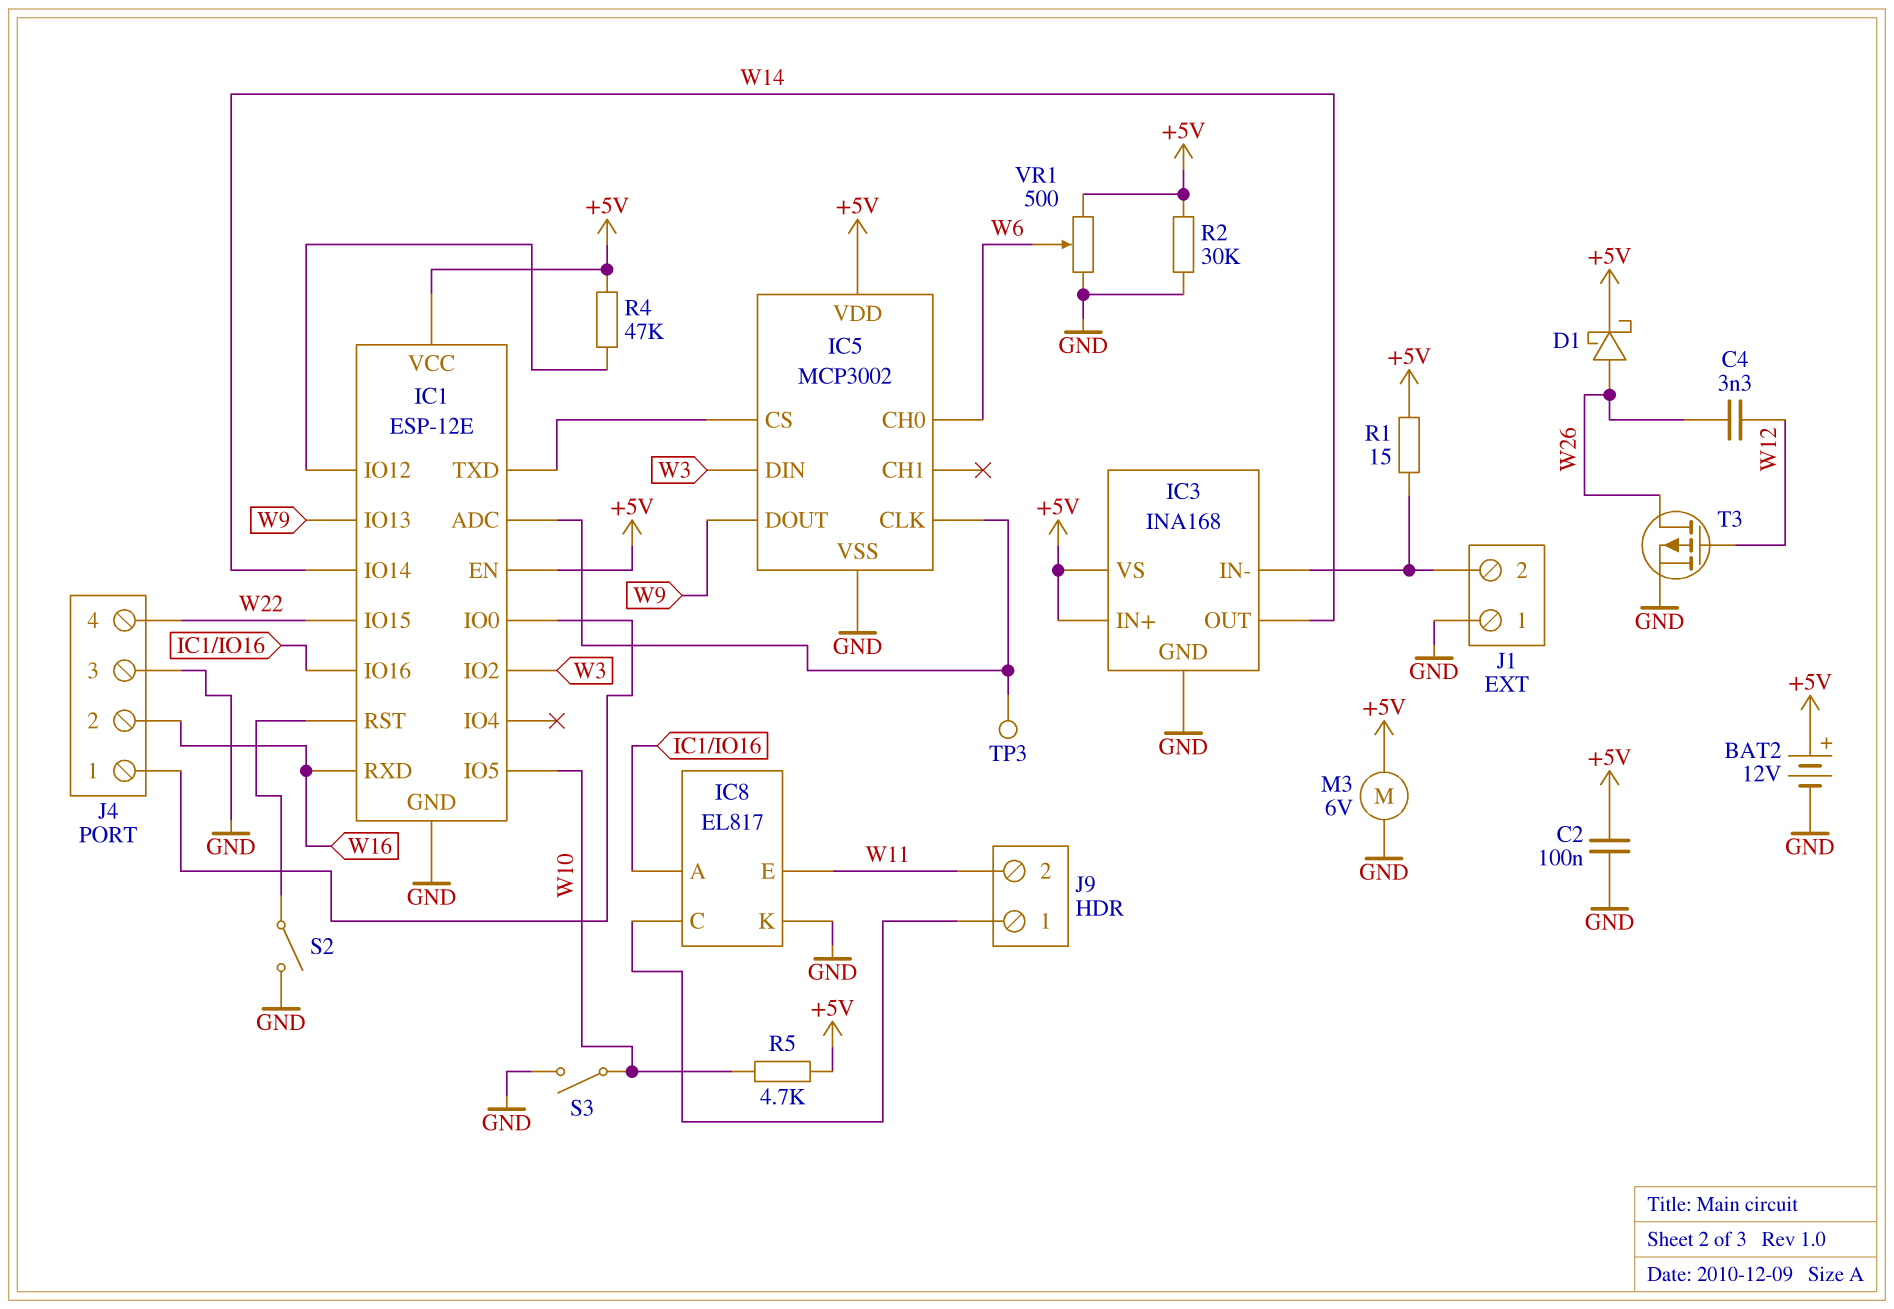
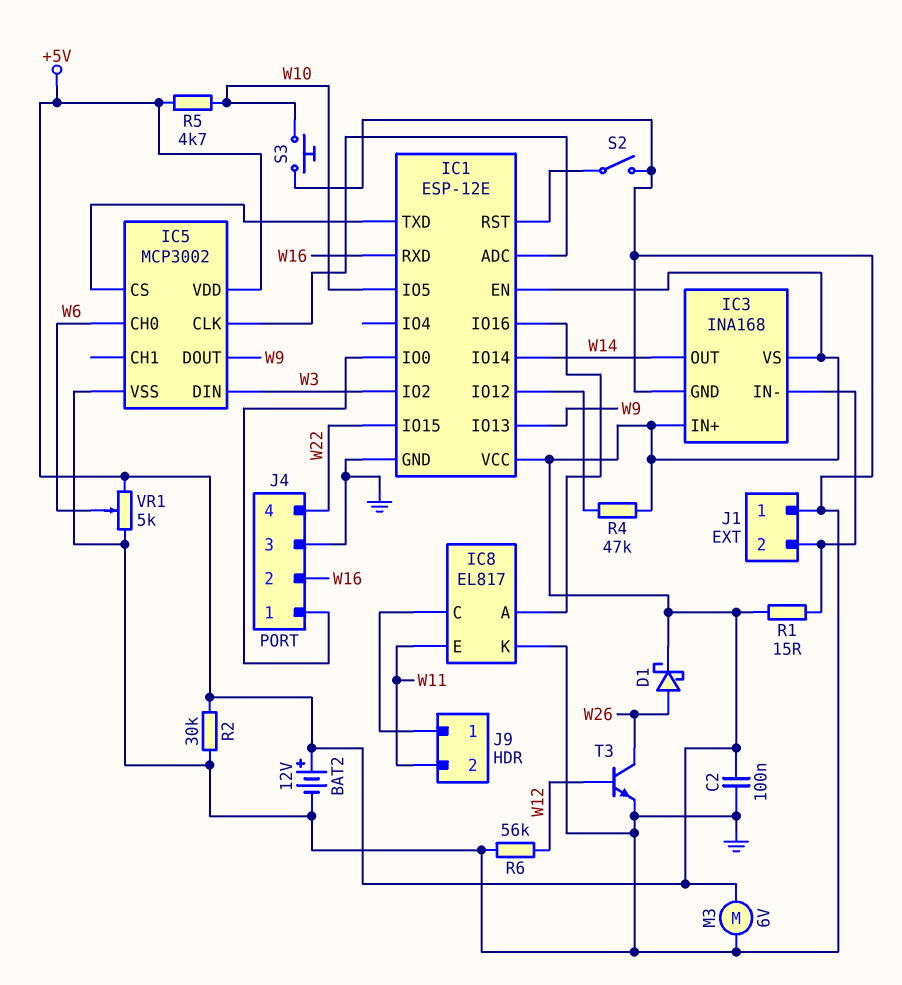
C4: 3.3nF (W12, W26) -> none
R6: none -> 56k (GND, W12)
S3: switch (GND, W10) -> button (GND, W10)
T3: PMOS (G W12, D W26, S GND) -> NPN (B W12, C W26, E GND)
TP3: test point (IC1/ADC) -> none
VR1: 500 (+5V, GND, wiper W6) -> 5k (+5V, GND, wiper W6)

